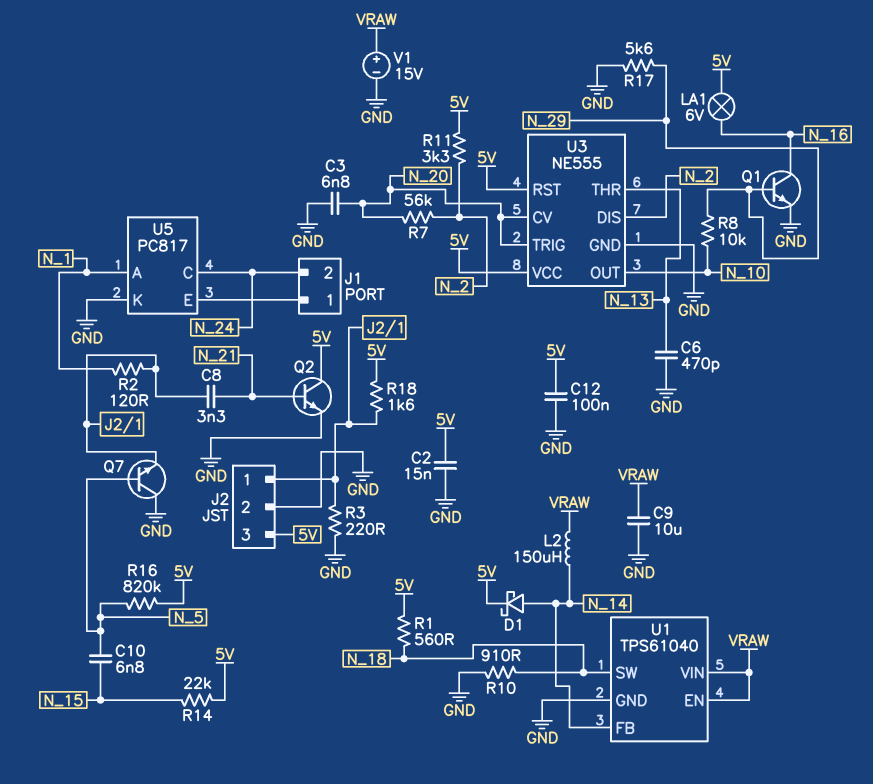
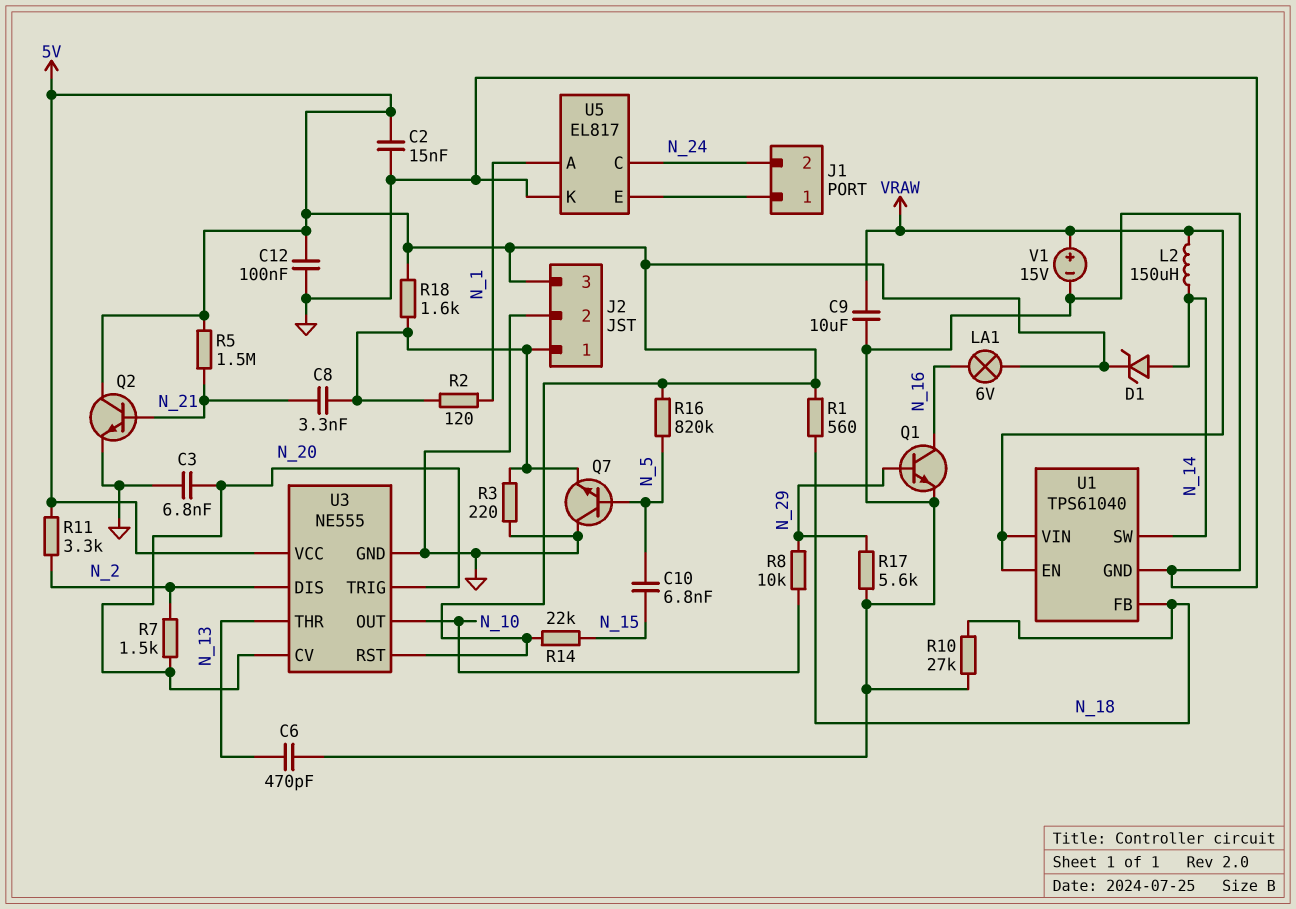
D1: schottky (A N_14, K 5V) -> zener (A N_14, K 5V)
R5: none -> 1.5M (5V, N_21)
R7: 56k (N_2, N_20) -> 1.5k (N_2, N_20)
R10: 910 (GND, N_18) -> 27k (GND, N_18)
U1 pin FB: N_14 -> N_18
U1 pin SW: N_18 -> N_14
U5: PC817 -> EL817

